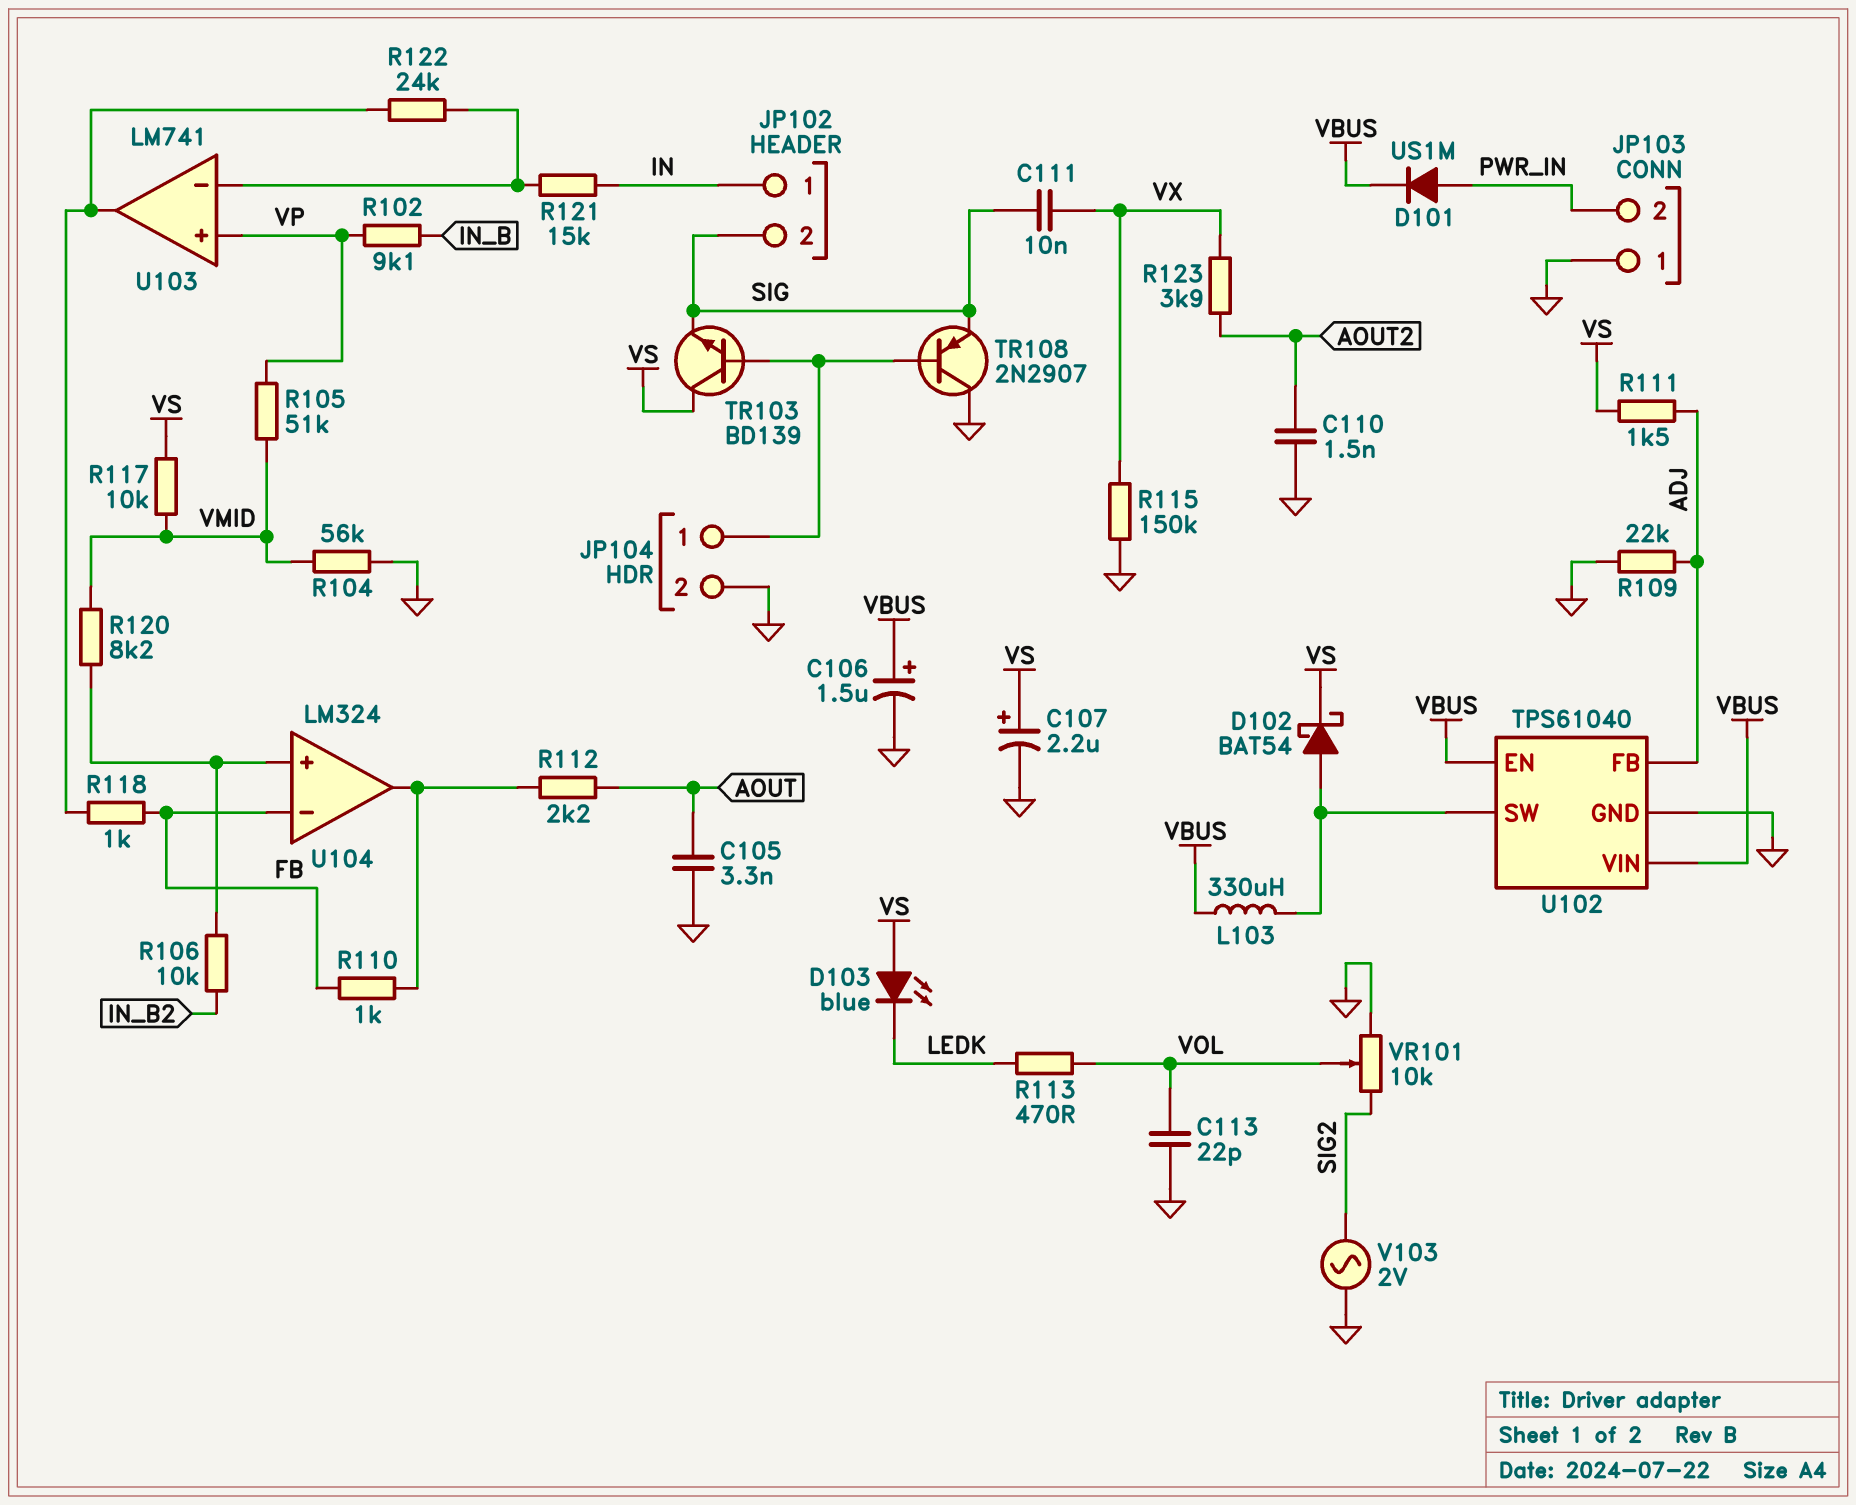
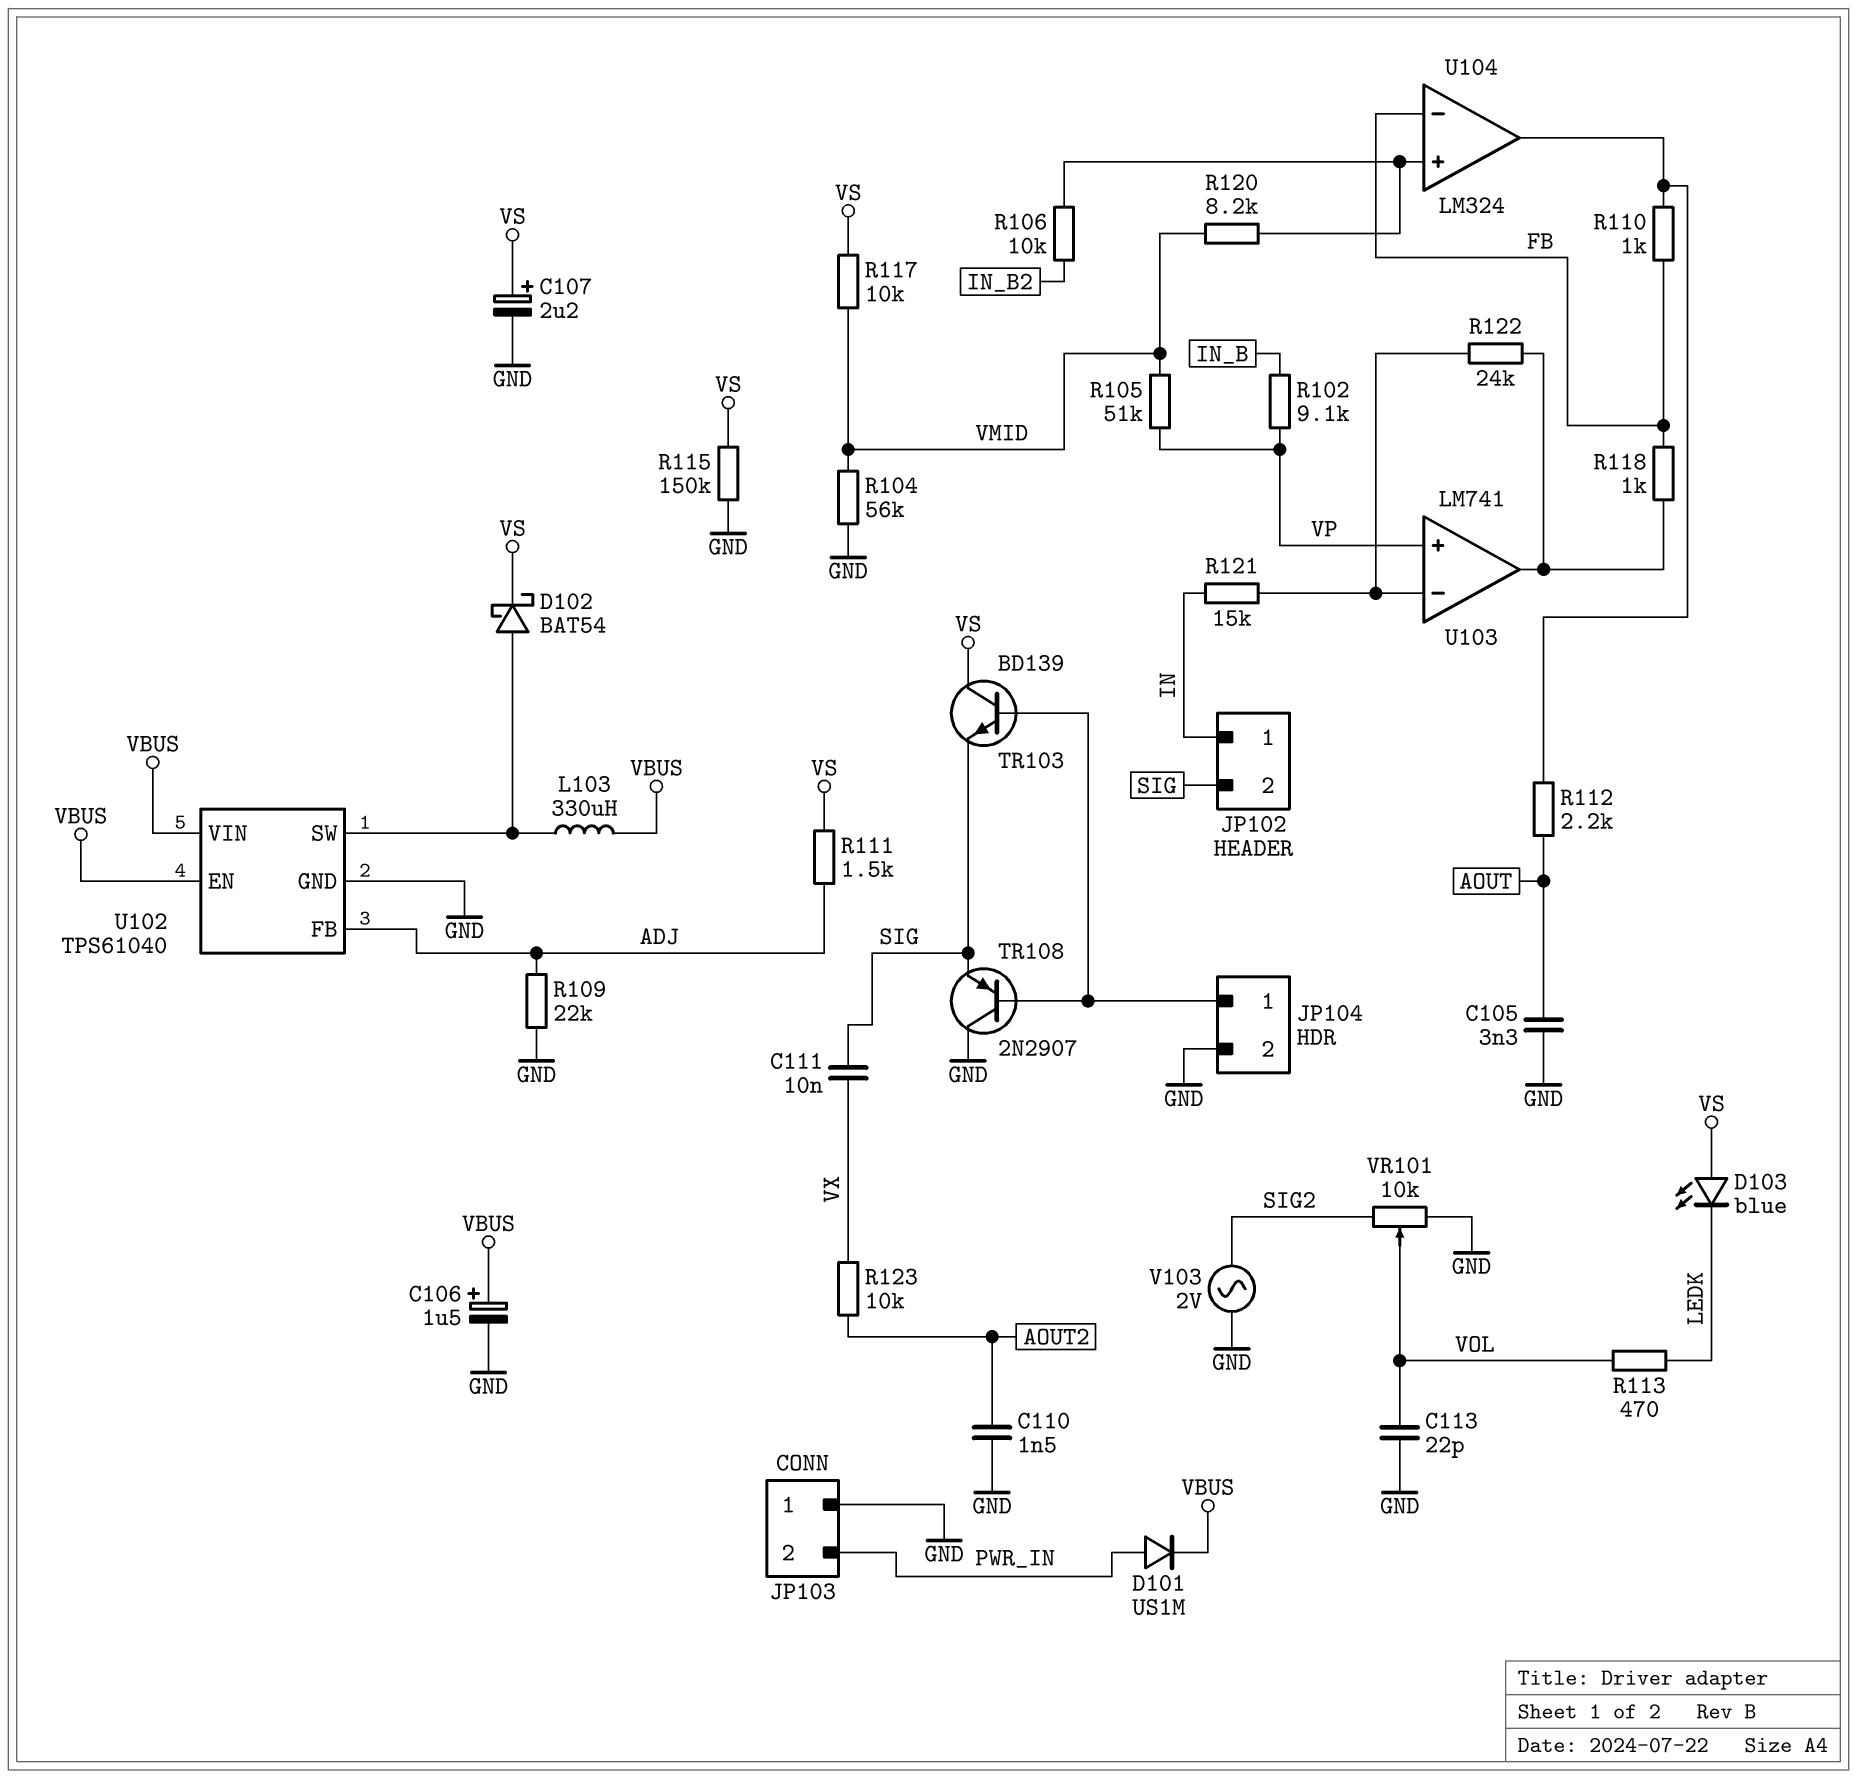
R115: 150k (GND, VX) -> 150k (GND, VS)
R123: 3.9k (AOUT2, VX) -> 10k (AOUT2, VX)

